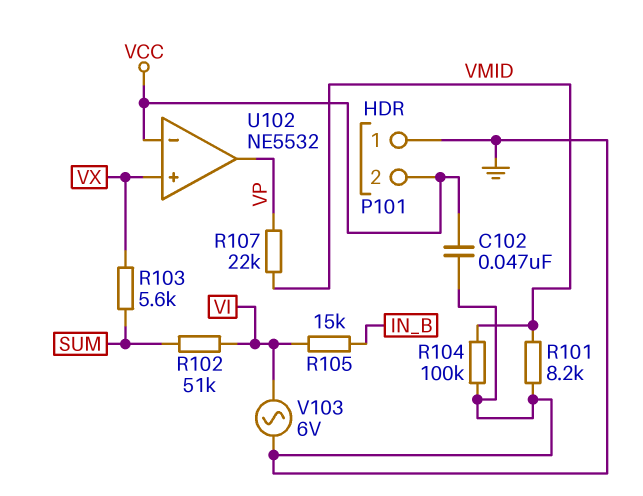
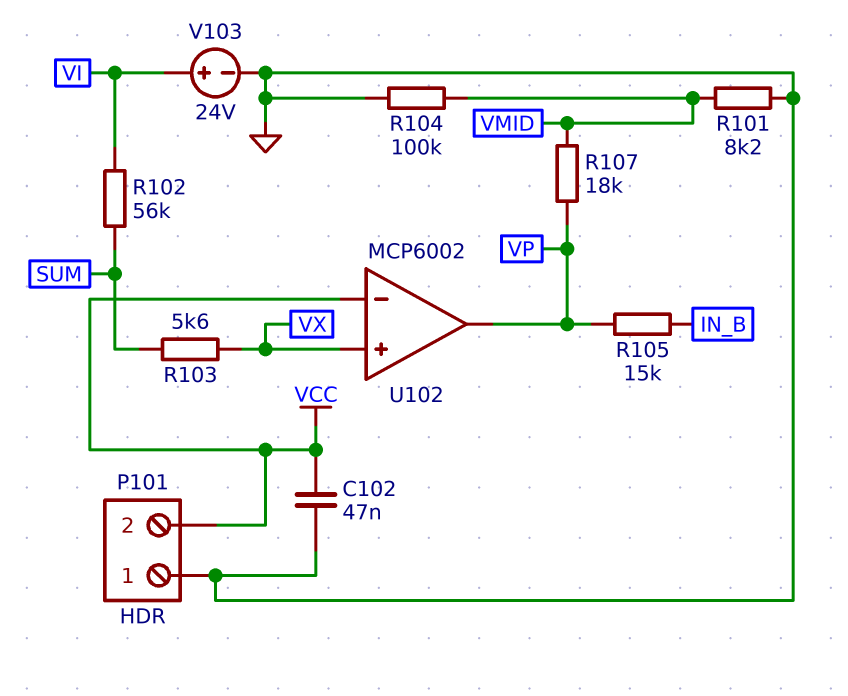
R102: 51k (SUM, VI) -> 56k (SUM, VI)
R105: 15k (IN_B, VI) -> 15k (IN_B, VP)
R107: 22k (VMID, VP) -> 18k (VMID, VP)
U102: NE5532 -> MCP6002
V103: AC 6V (GND, VI) -> 24V (plus VI, minus GND)

